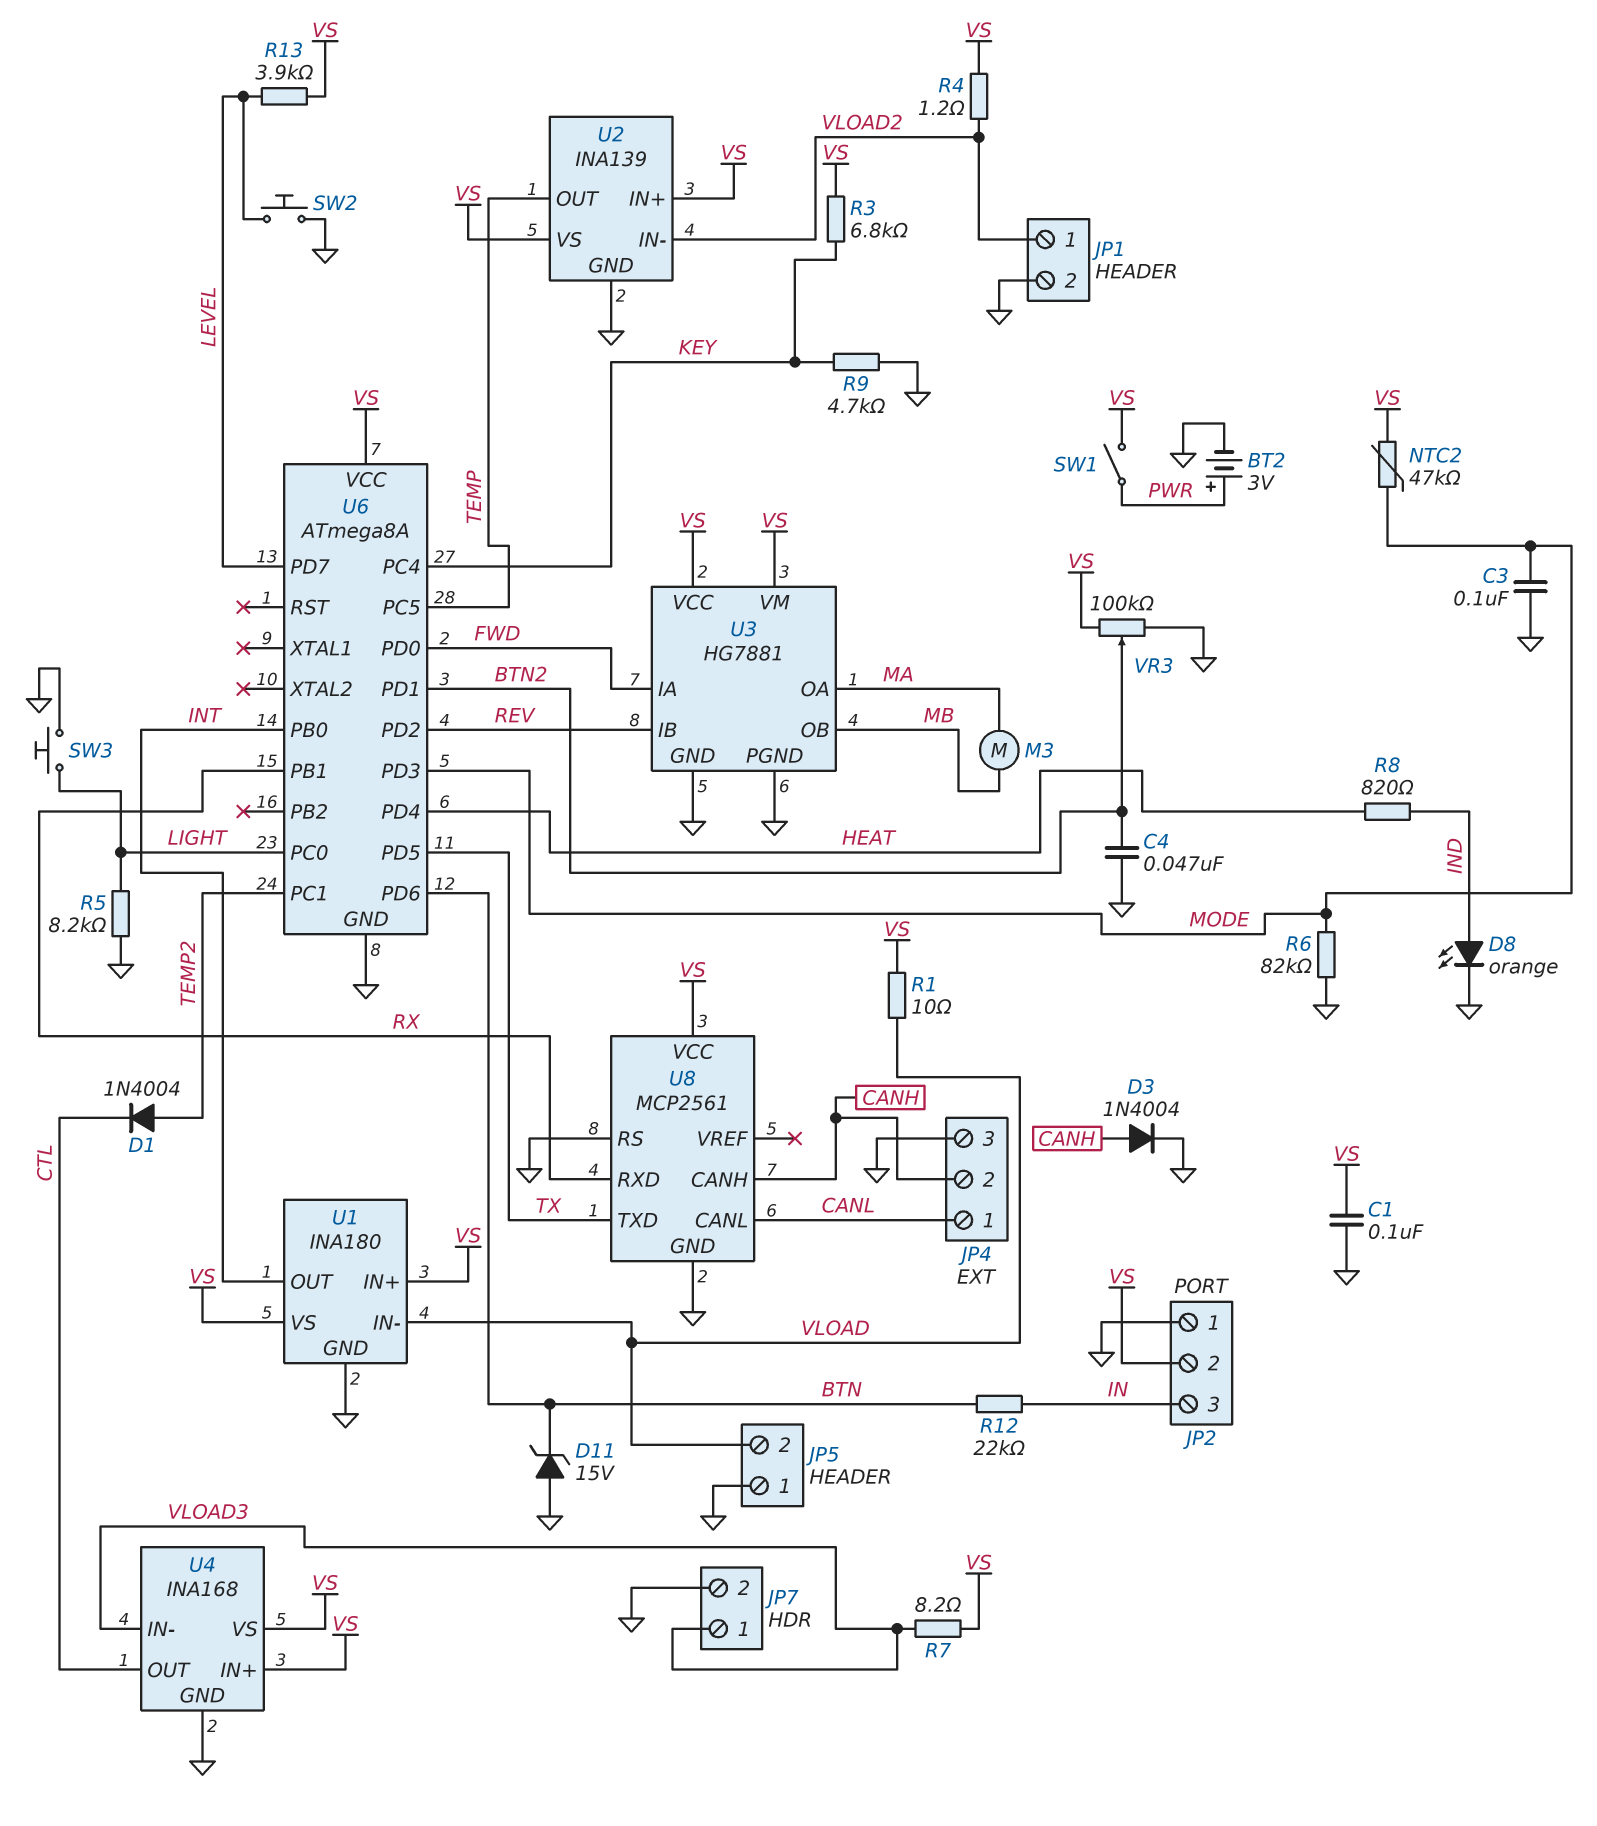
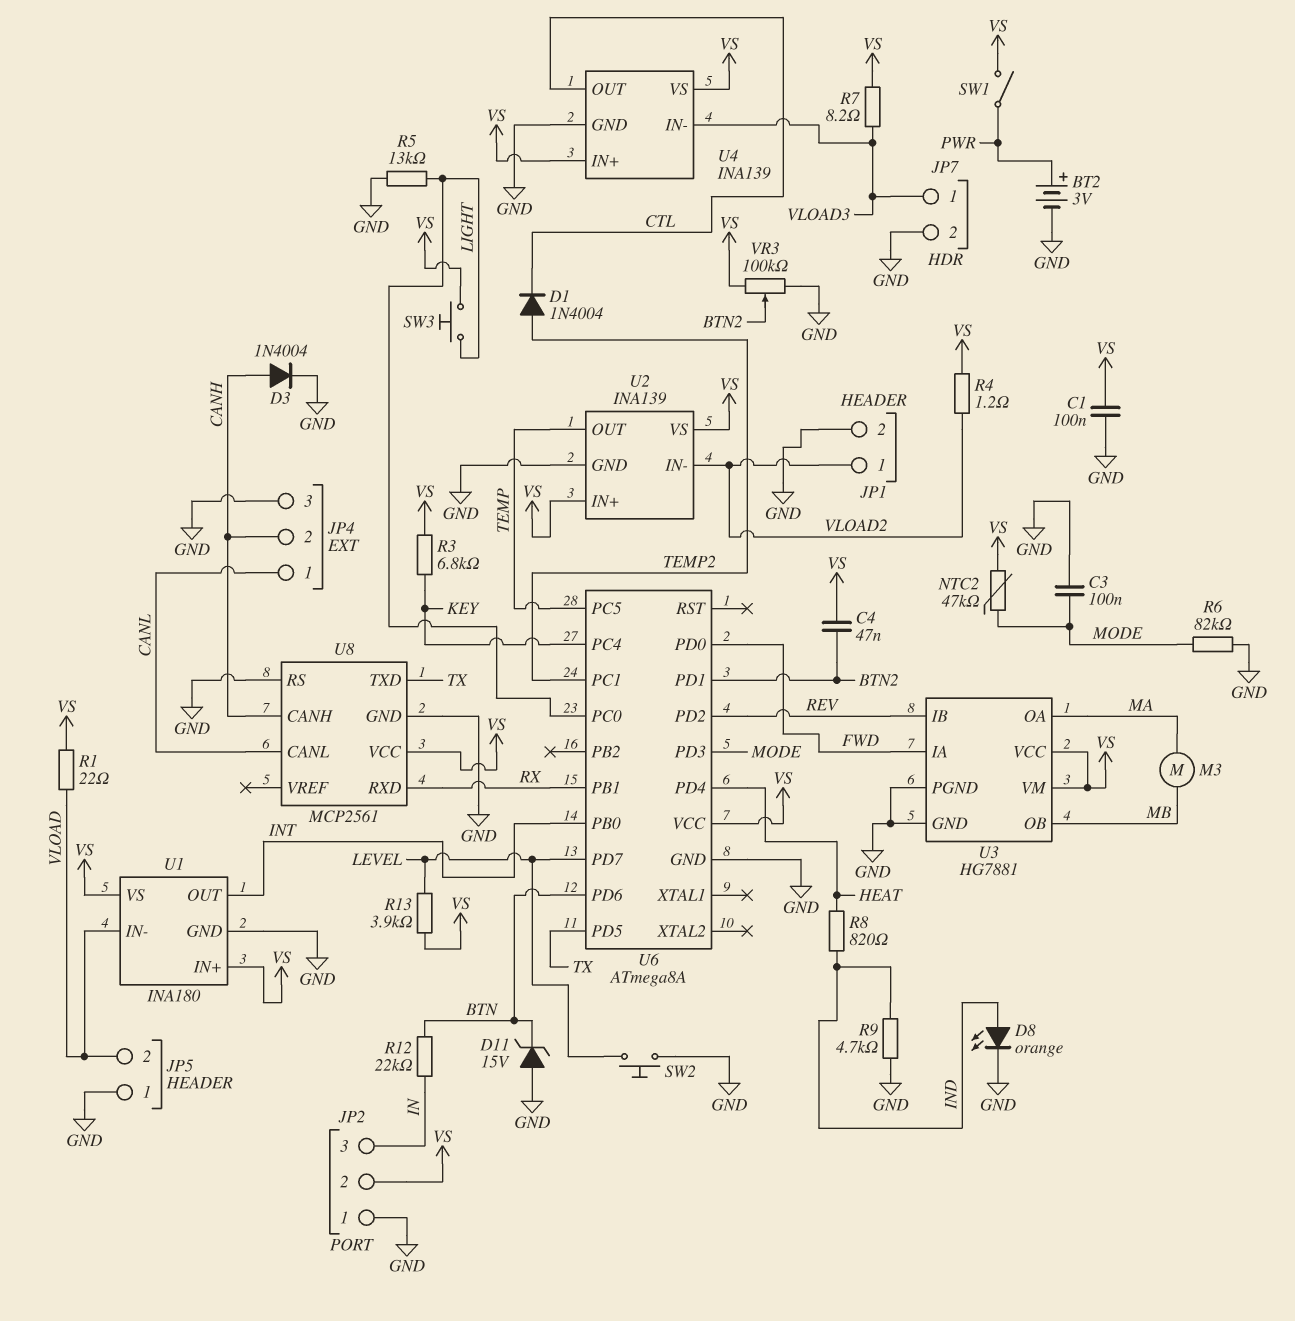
C4: 47nF (BTN2, GND) -> 47nF (BTN2, VS)
R1: 10 (VLOAD, VS) -> 22 (VLOAD, VS)
R5: 8.2k (GND, LIGHT) -> 13k (GND, LIGHT)
R9: 4.7k (GND, KEY) -> 4.7k (GND, IND)
SW3: button (GND, LIGHT) -> button (LIGHT, VS)
U4: INA168 -> INA139

